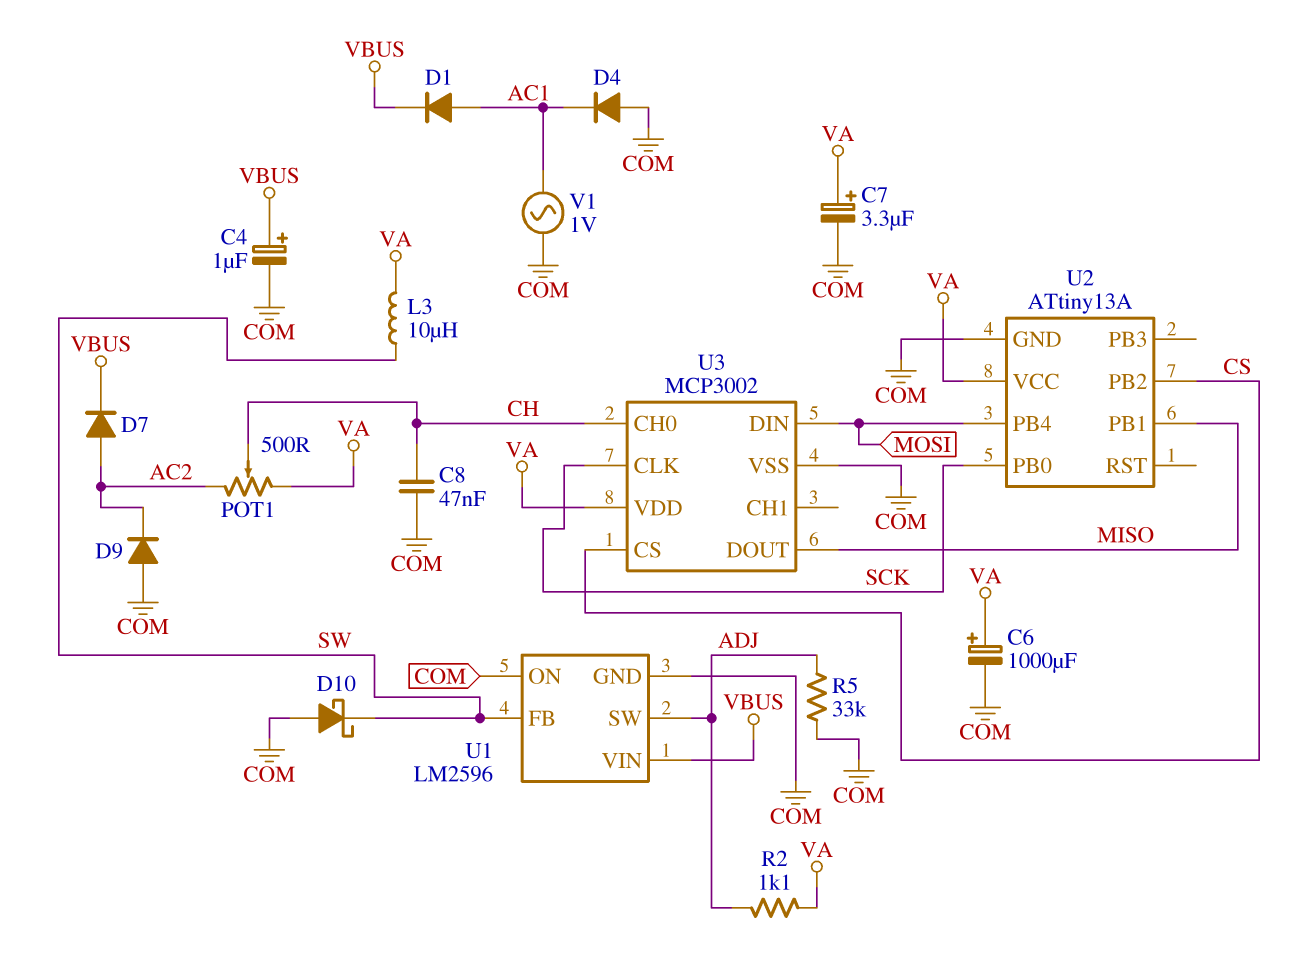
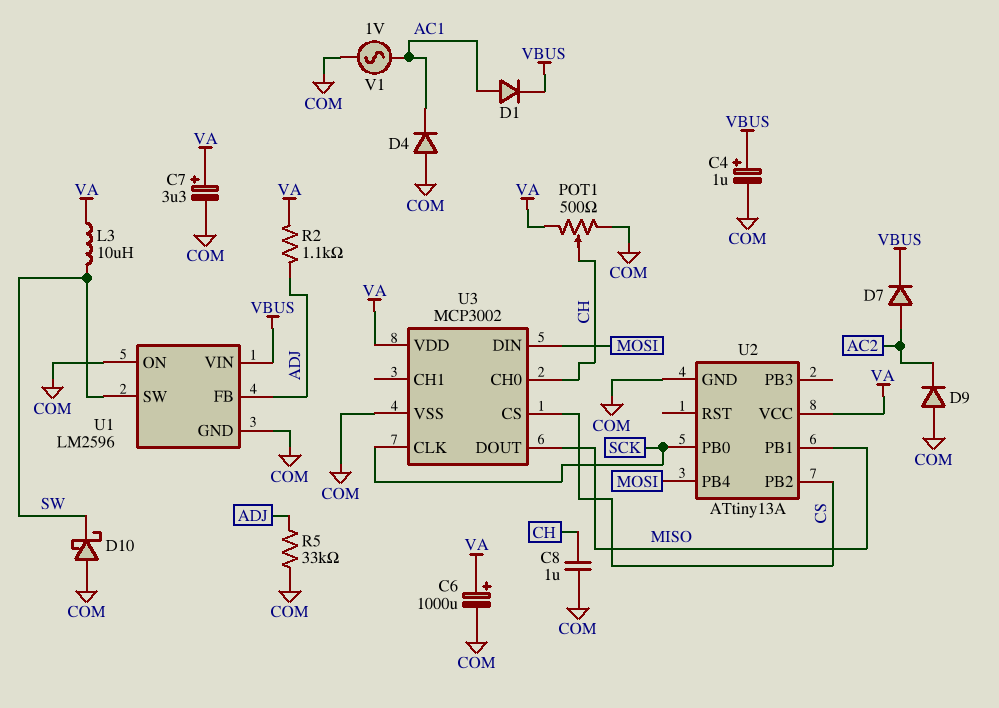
C8: 47nF (CH, COM) -> 1uF (CH, COM)
POT1: 500 (AC2, VA, wiper CH) -> 500 (COM, VA, wiper CH)
U1 pin FB: SW -> ADJ
U1 pin SW: ADJ -> SW

